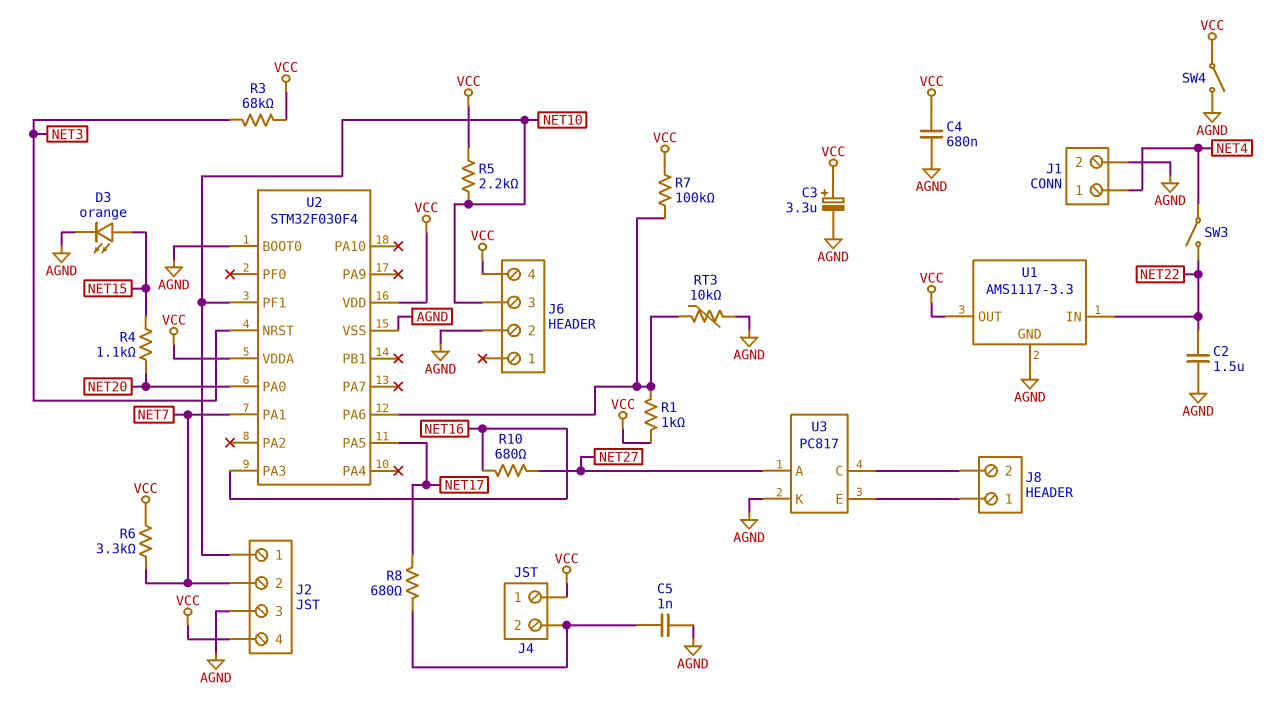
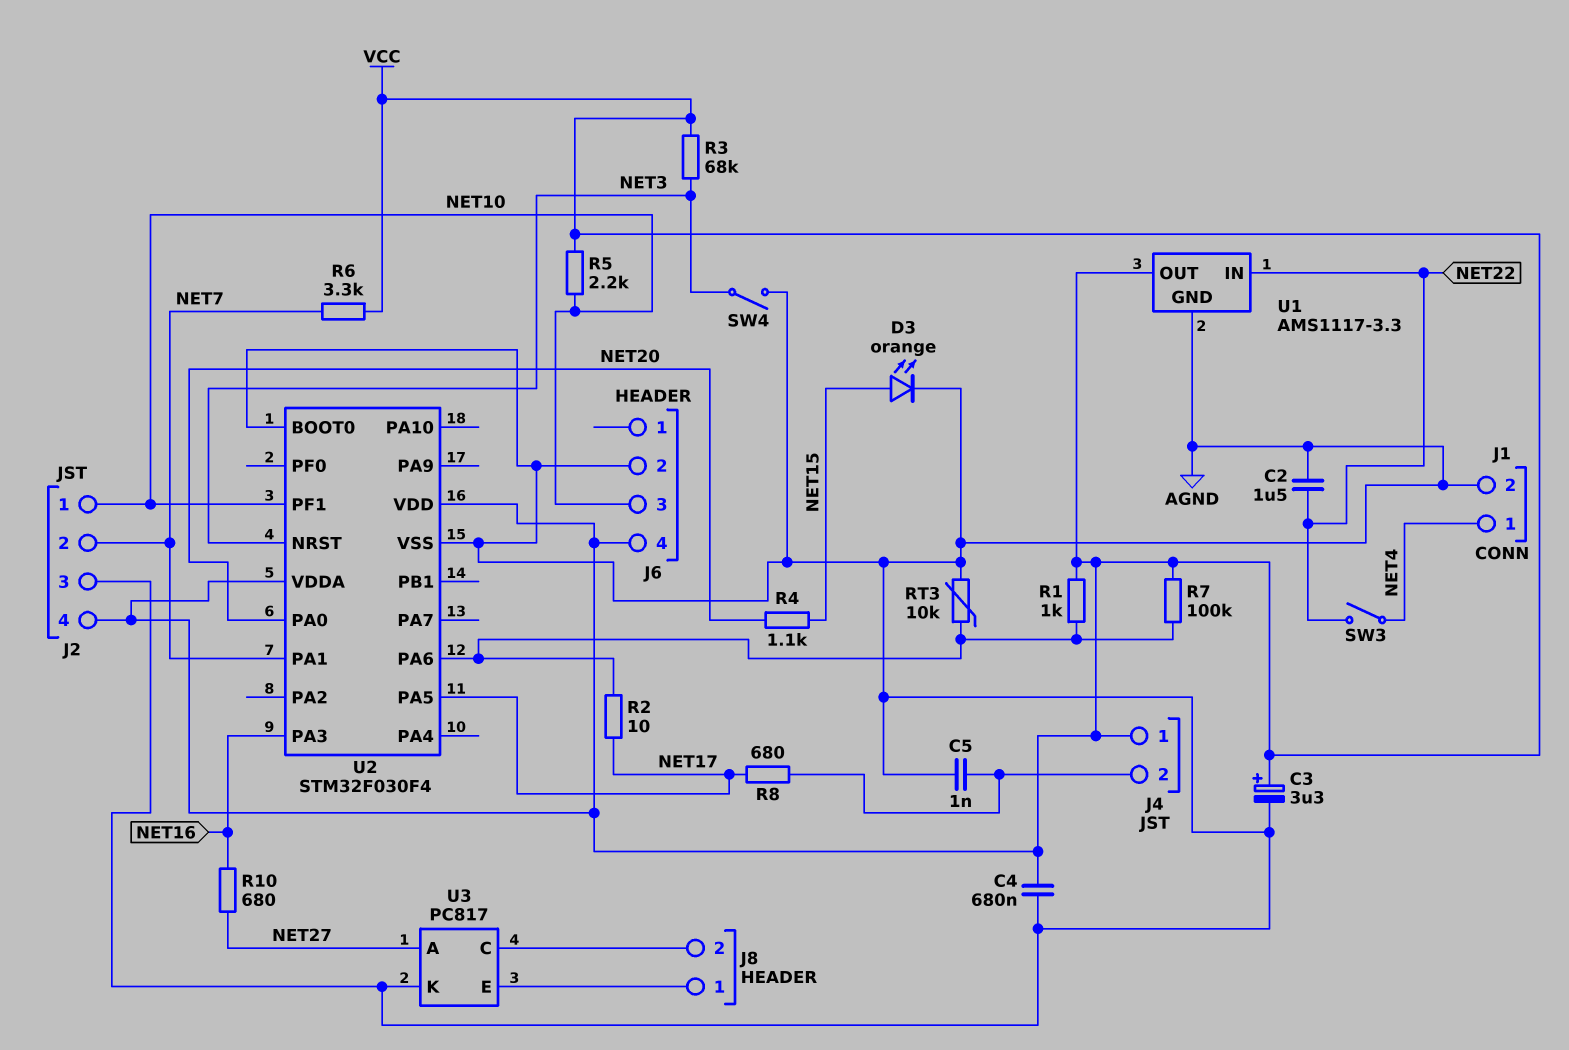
R2: none -> 10 (NET17, U2/PA6)
SW4: switch (AGND, VCC) -> switch (AGND, NET3)

